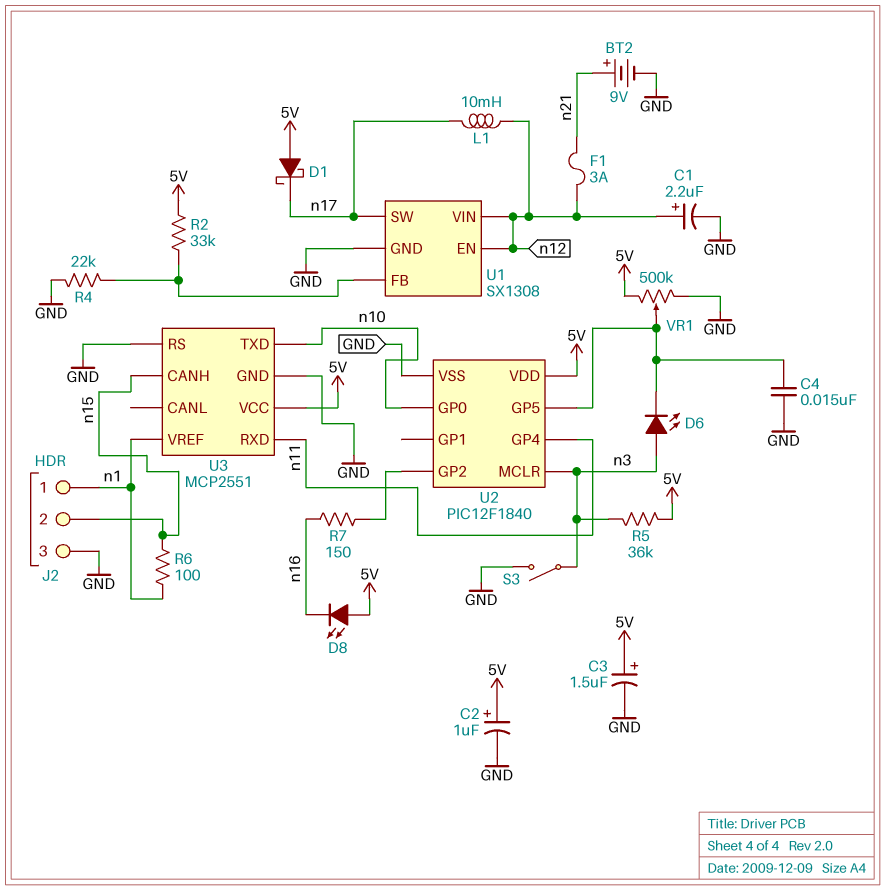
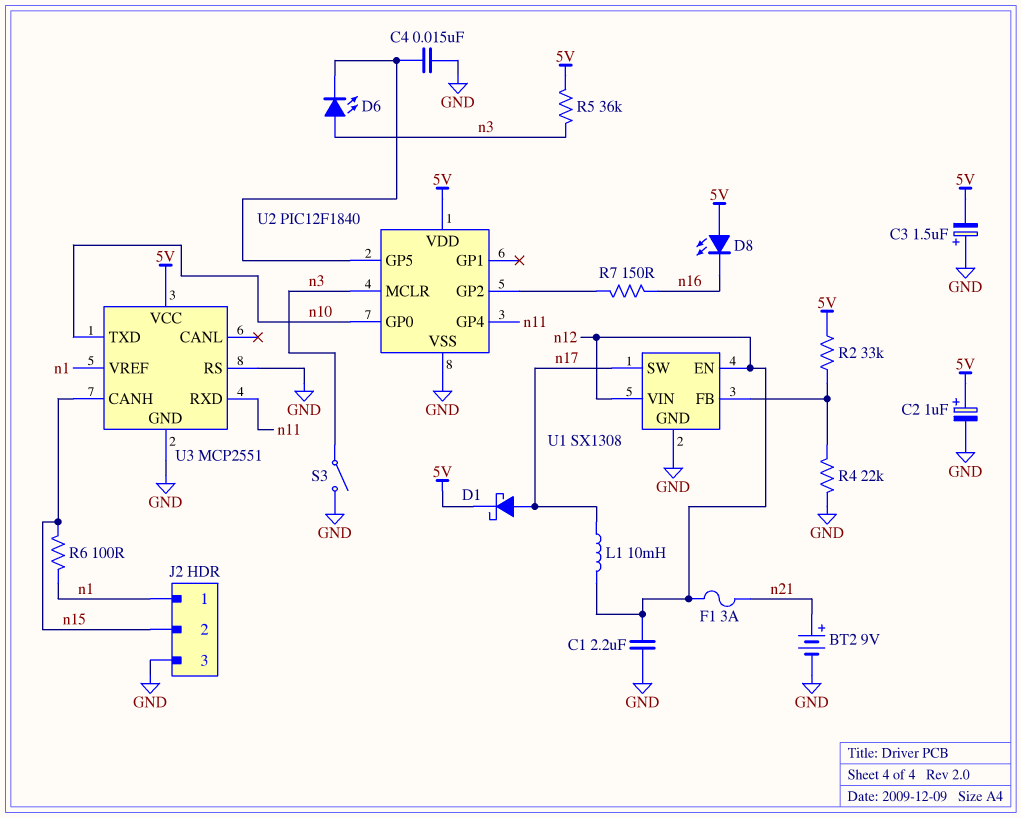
C1: 2.2uF (plus n12, minus GND) -> 2.2uF (GND, n12)
C3: 1.5uF (plus 5V, minus GND) -> 1.5uF (plus GND, minus 5V)
D1: schottky (A 5V, K n17) -> schottky (A n17, K 5V)
VR1: 500k (5V, GND, wiper U2/GP5) -> none

